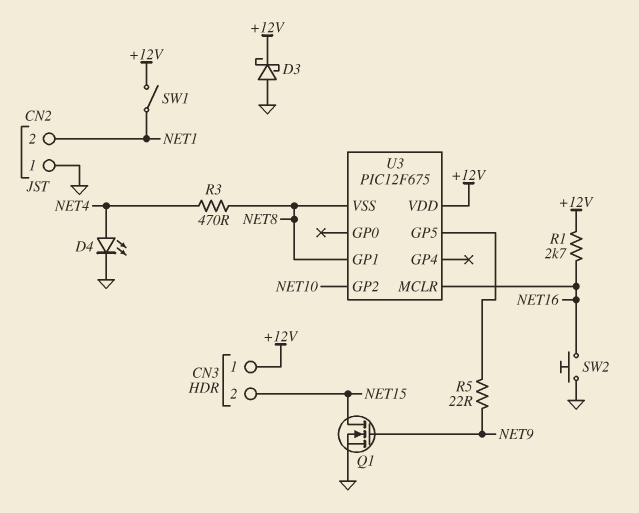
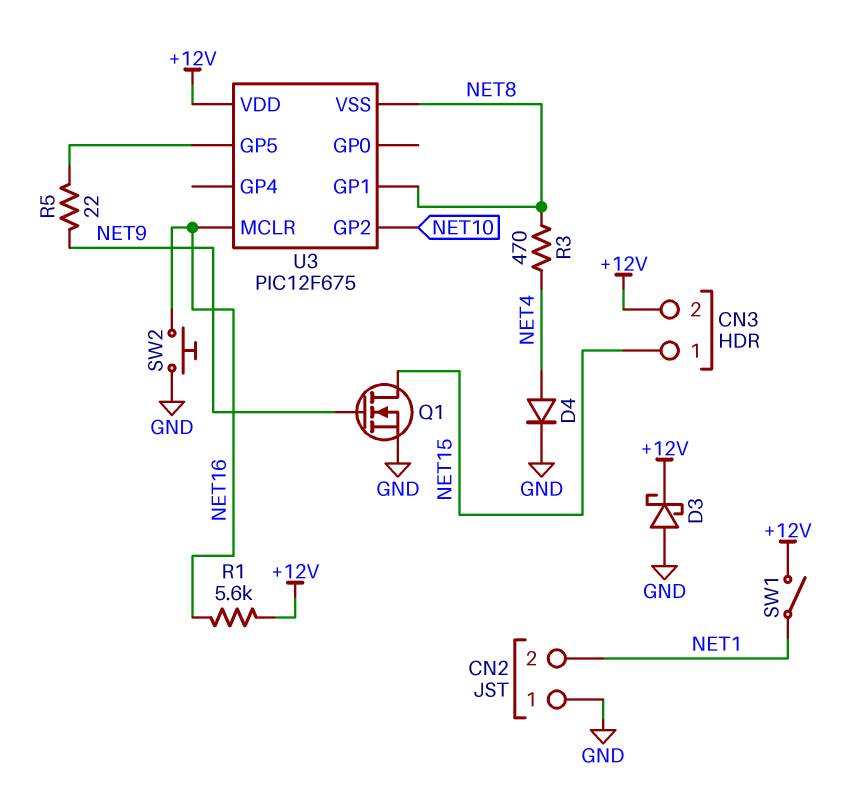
CN3 pin 1: +12V -> NET15
CN3 pin 2: NET15 -> +12V
D4: LED (A NET4, K GND) -> diode (A NET4, K GND)
R1: 2.7k (+12V, NET16) -> 5.6k (+12V, NET16)

